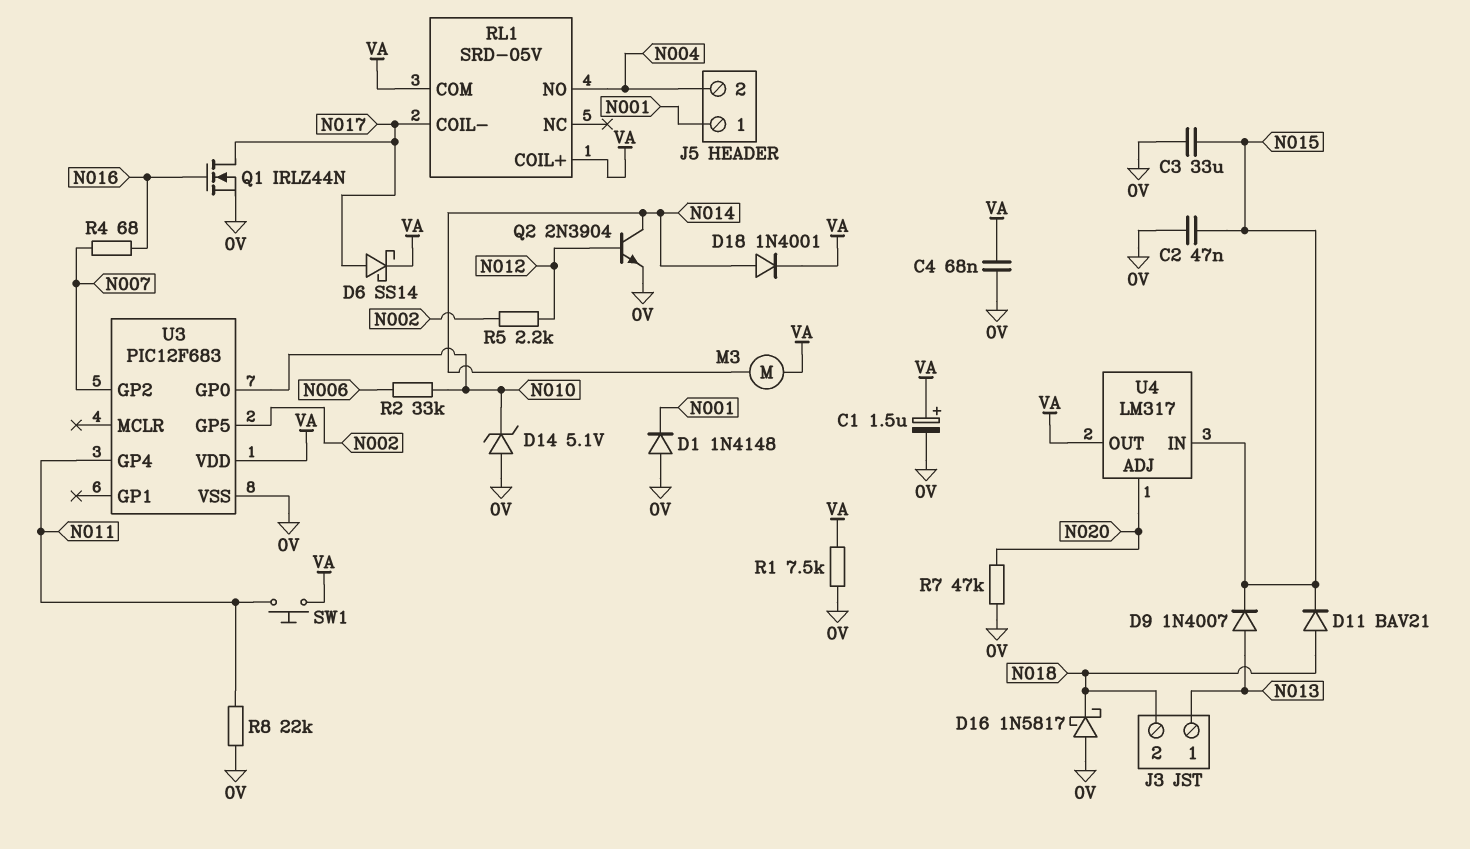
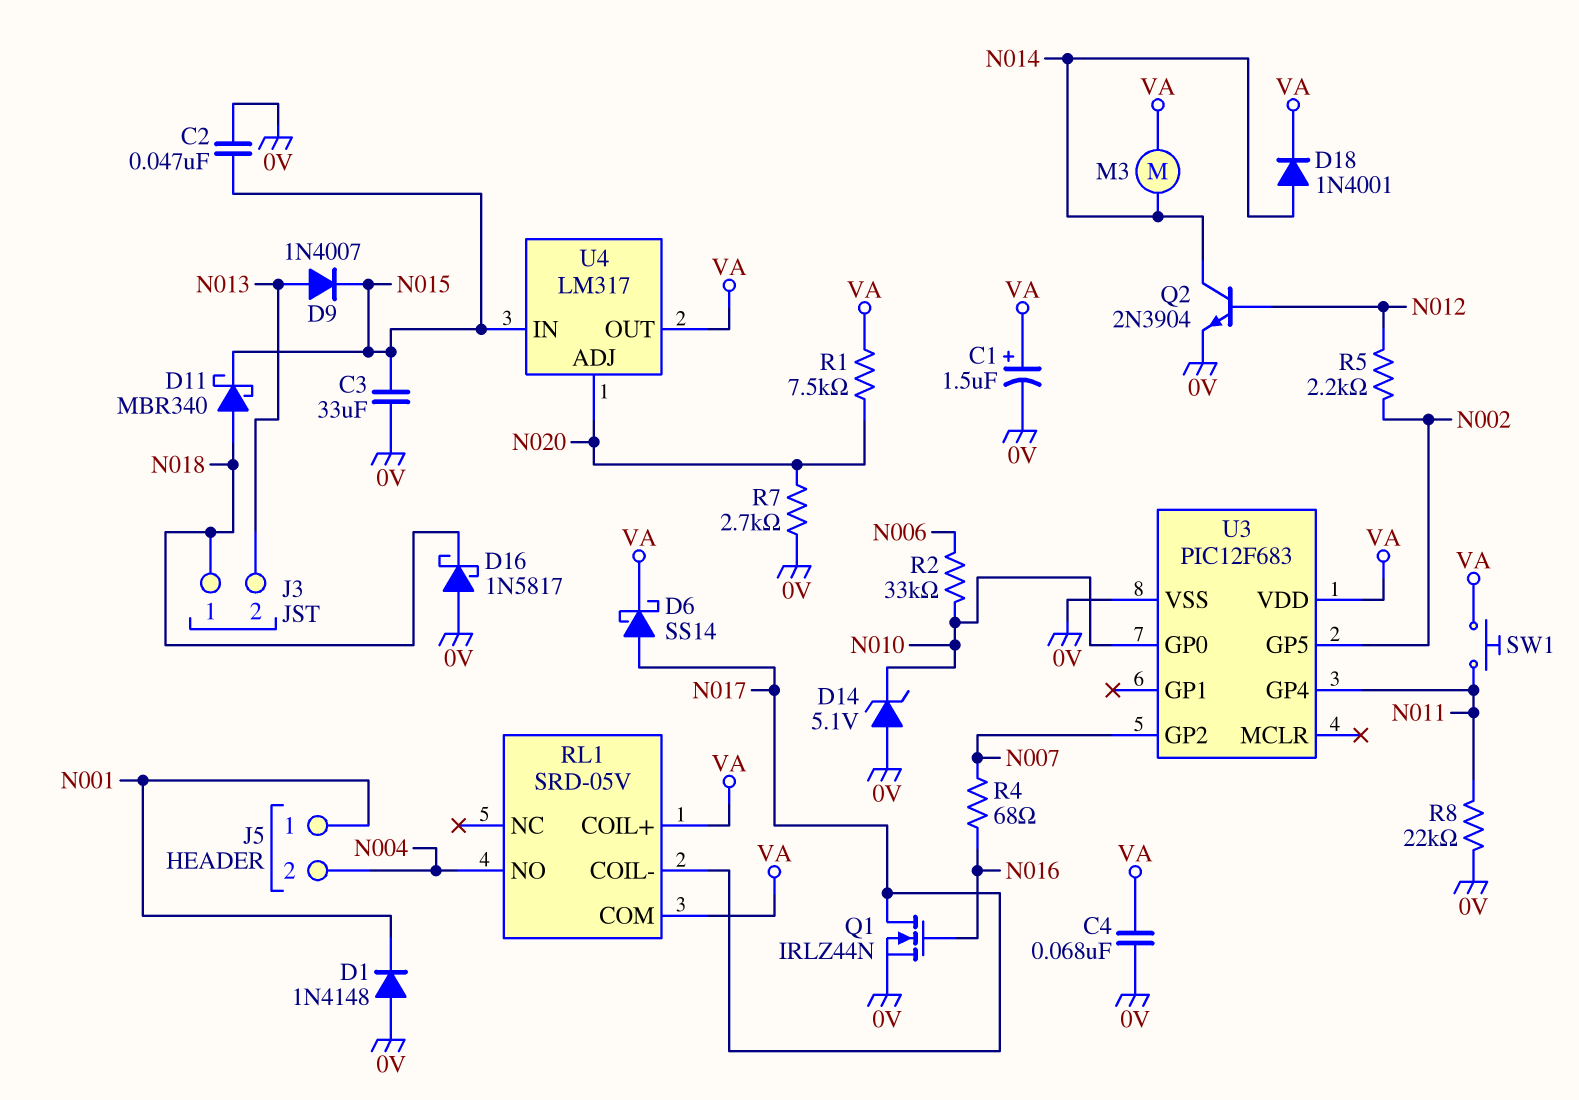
D11: diode BAV21 (A N018, K N015) -> schottky MBR340 (A N018, K N015)
J3 pin 1: N013 -> N018
J3 pin 2: N018 -> N013
R1: 7.5k (0V, VA) -> 7.5k (N020, VA)
R7: 47k (0V, N020) -> 2.7k (0V, N020)

